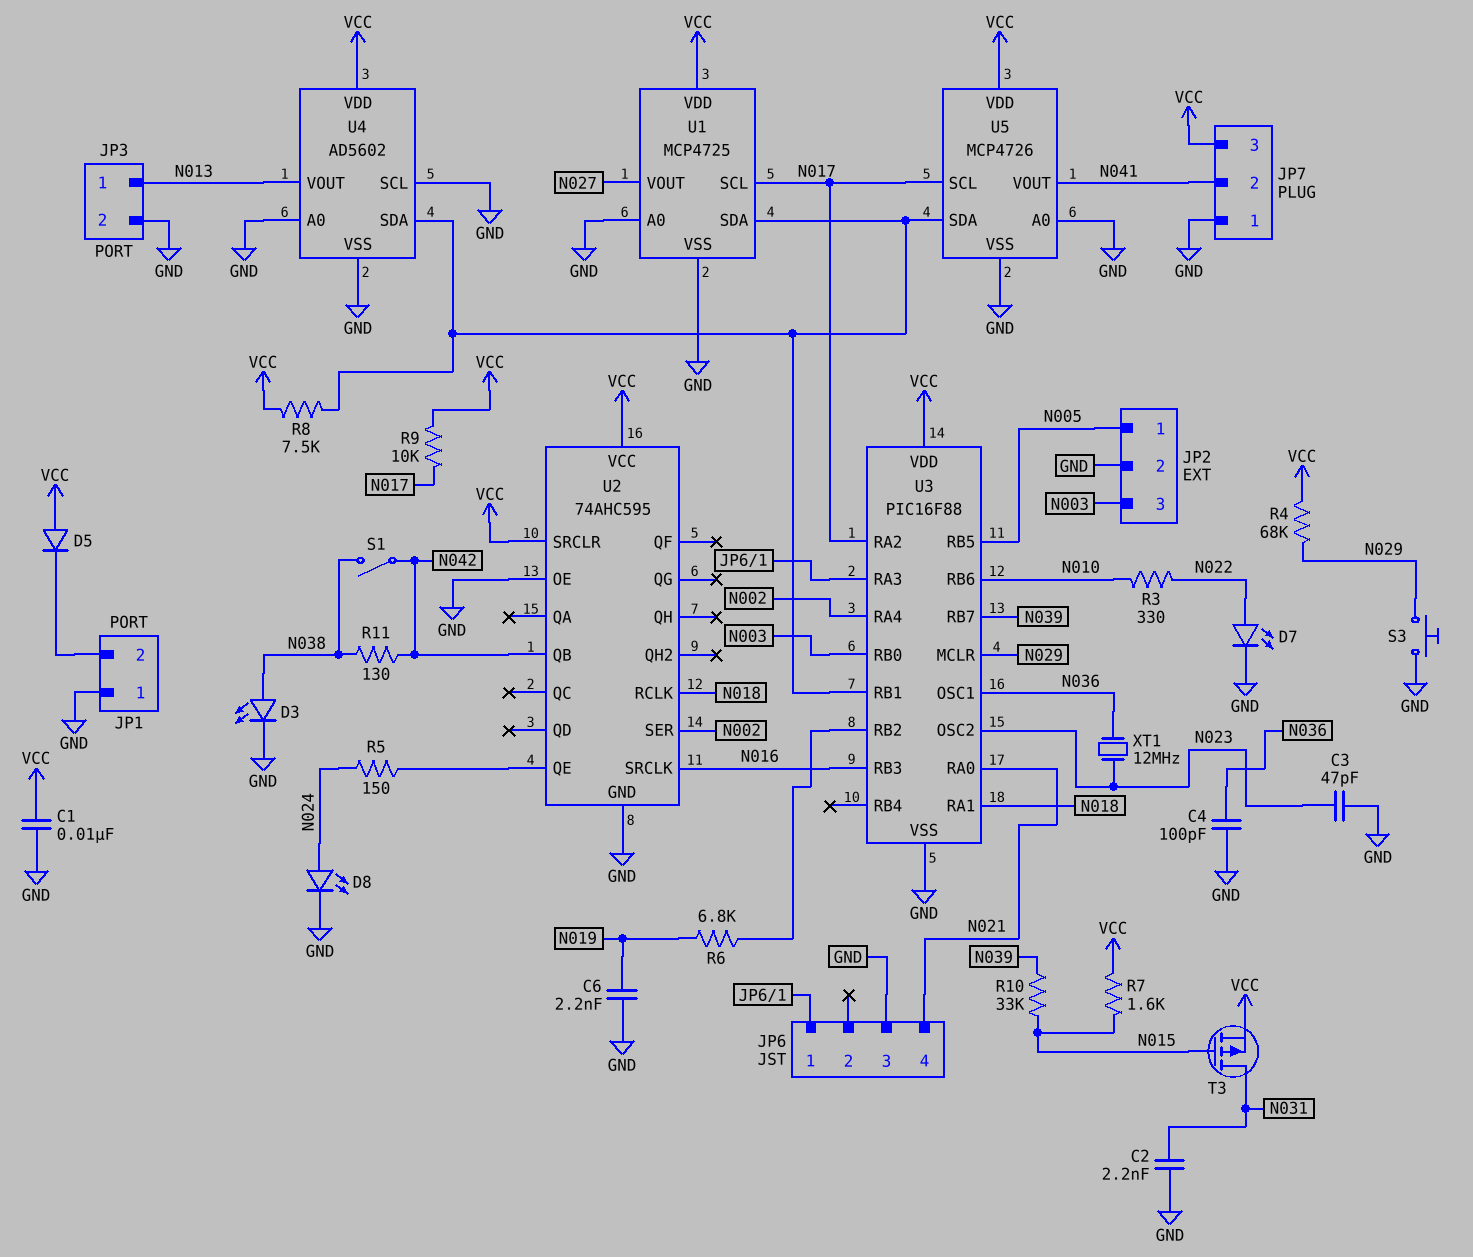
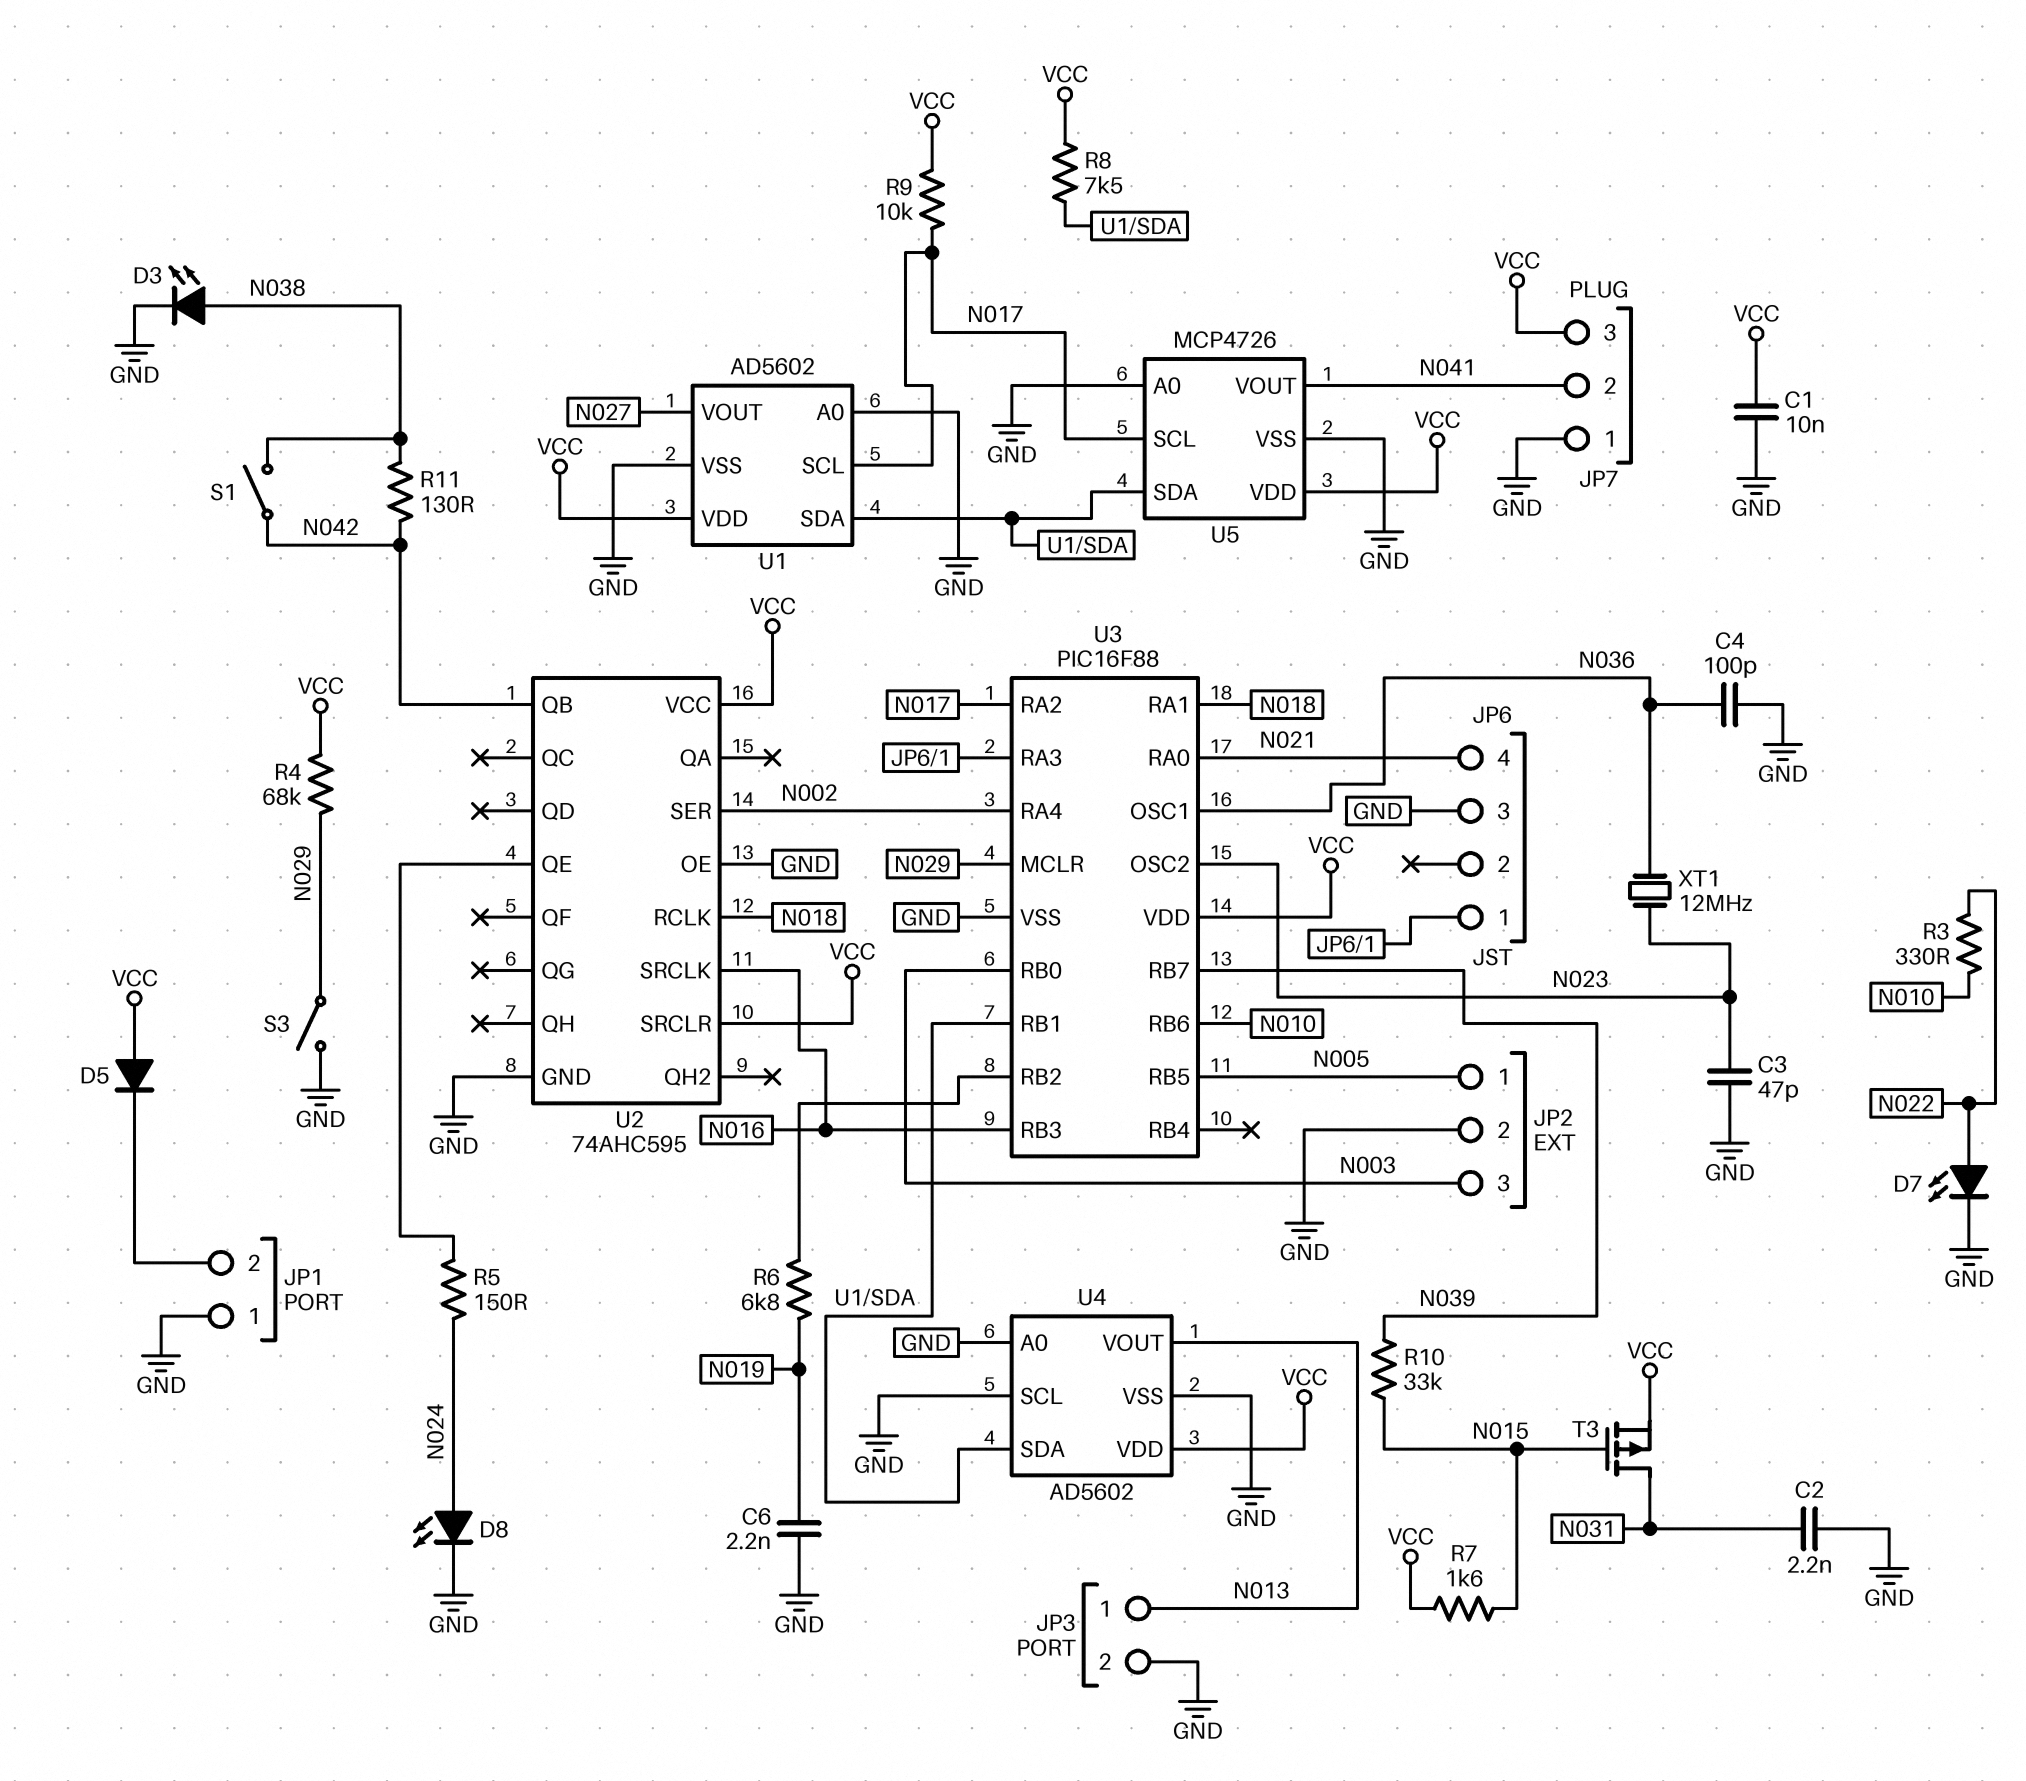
S3: button (GND, N029) -> switch (GND, N029)
U1: MCP4725 -> AD5602

